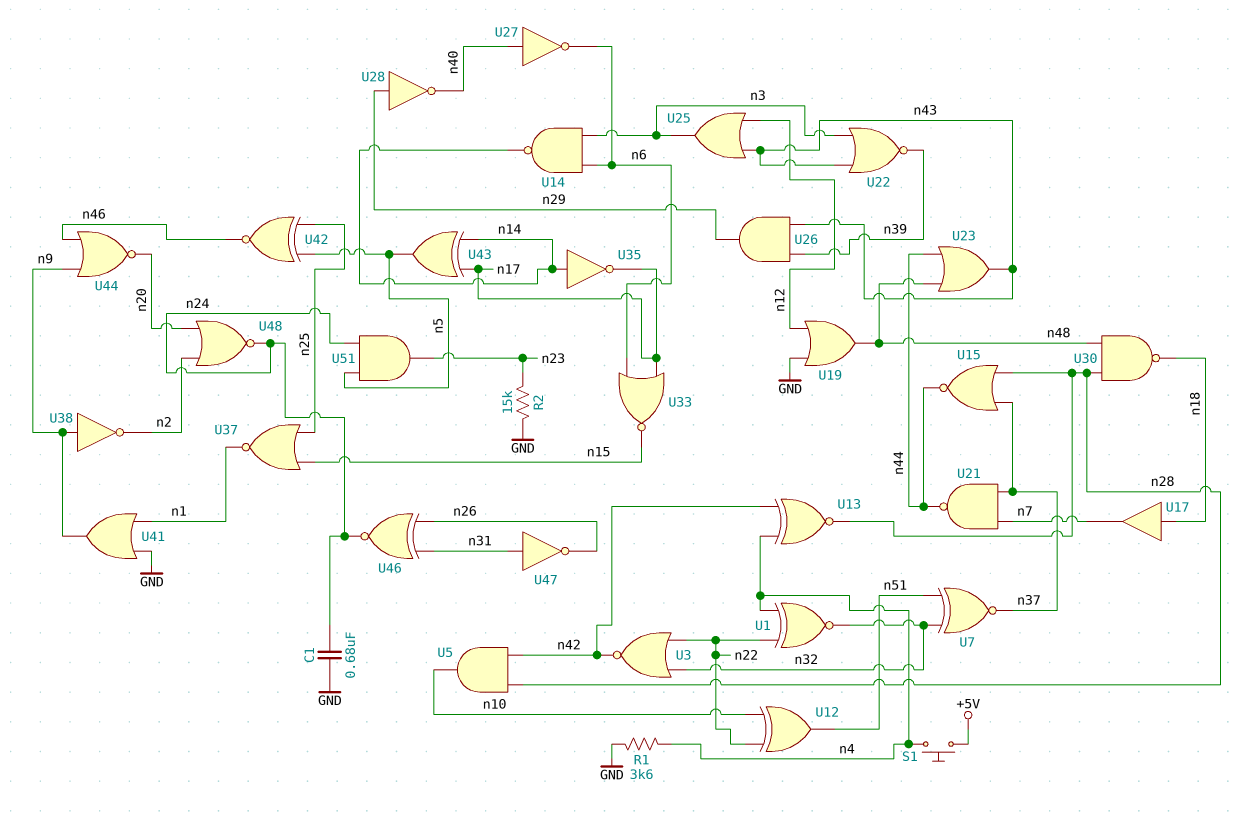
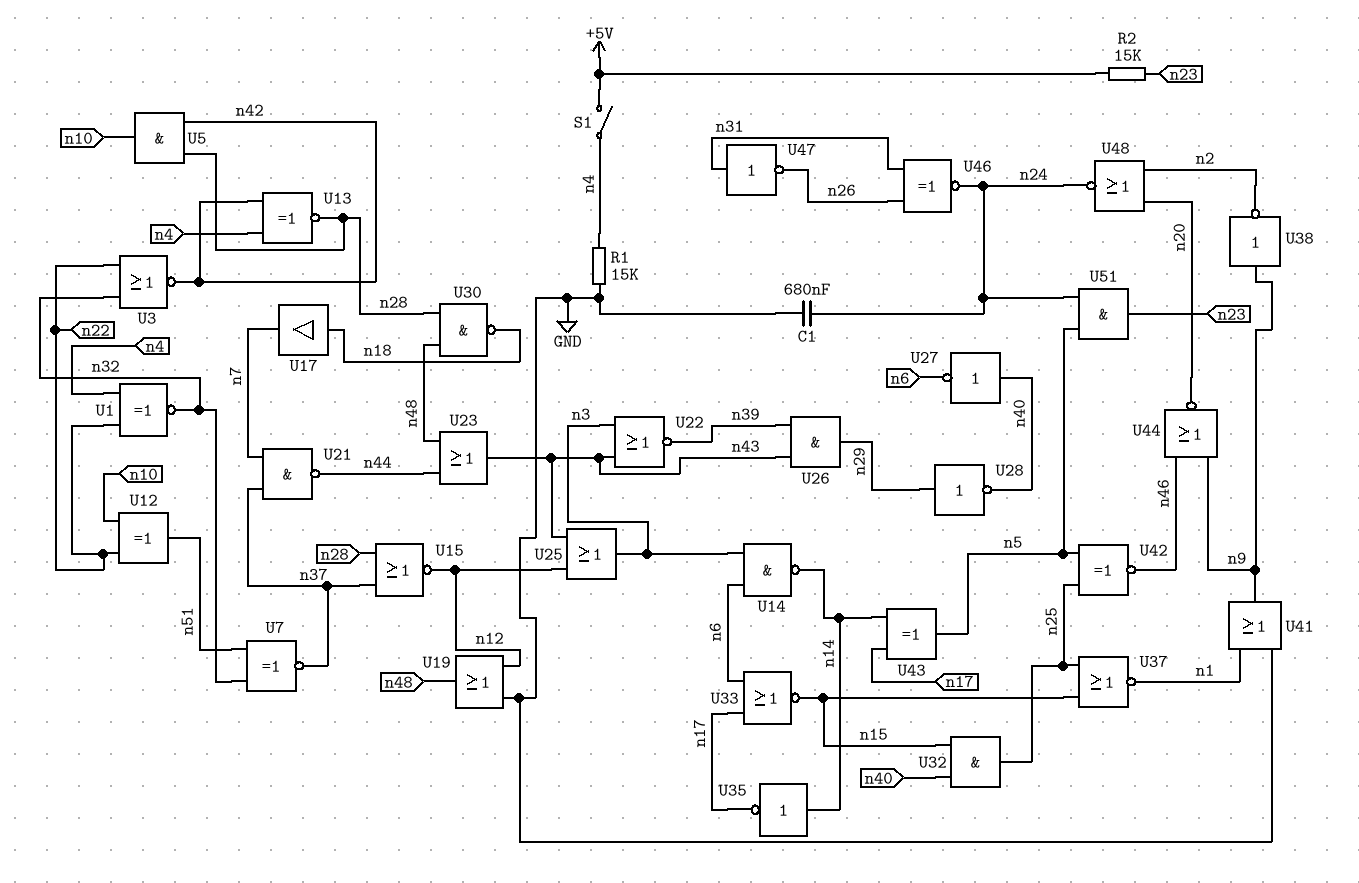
R1: 3.6k (GND, n4) -> 15k (GND, n4)
R2: 15k (GND, n23) -> 15k (+5V, n23)
S1: button (+5V, n4) -> switch (+5V, n4)
U15: NOR (in n28, in n37, out n44) -> NOR (in n28, in n37, out n12)
U32: none -> AND (in n15, in n40, out n25)

